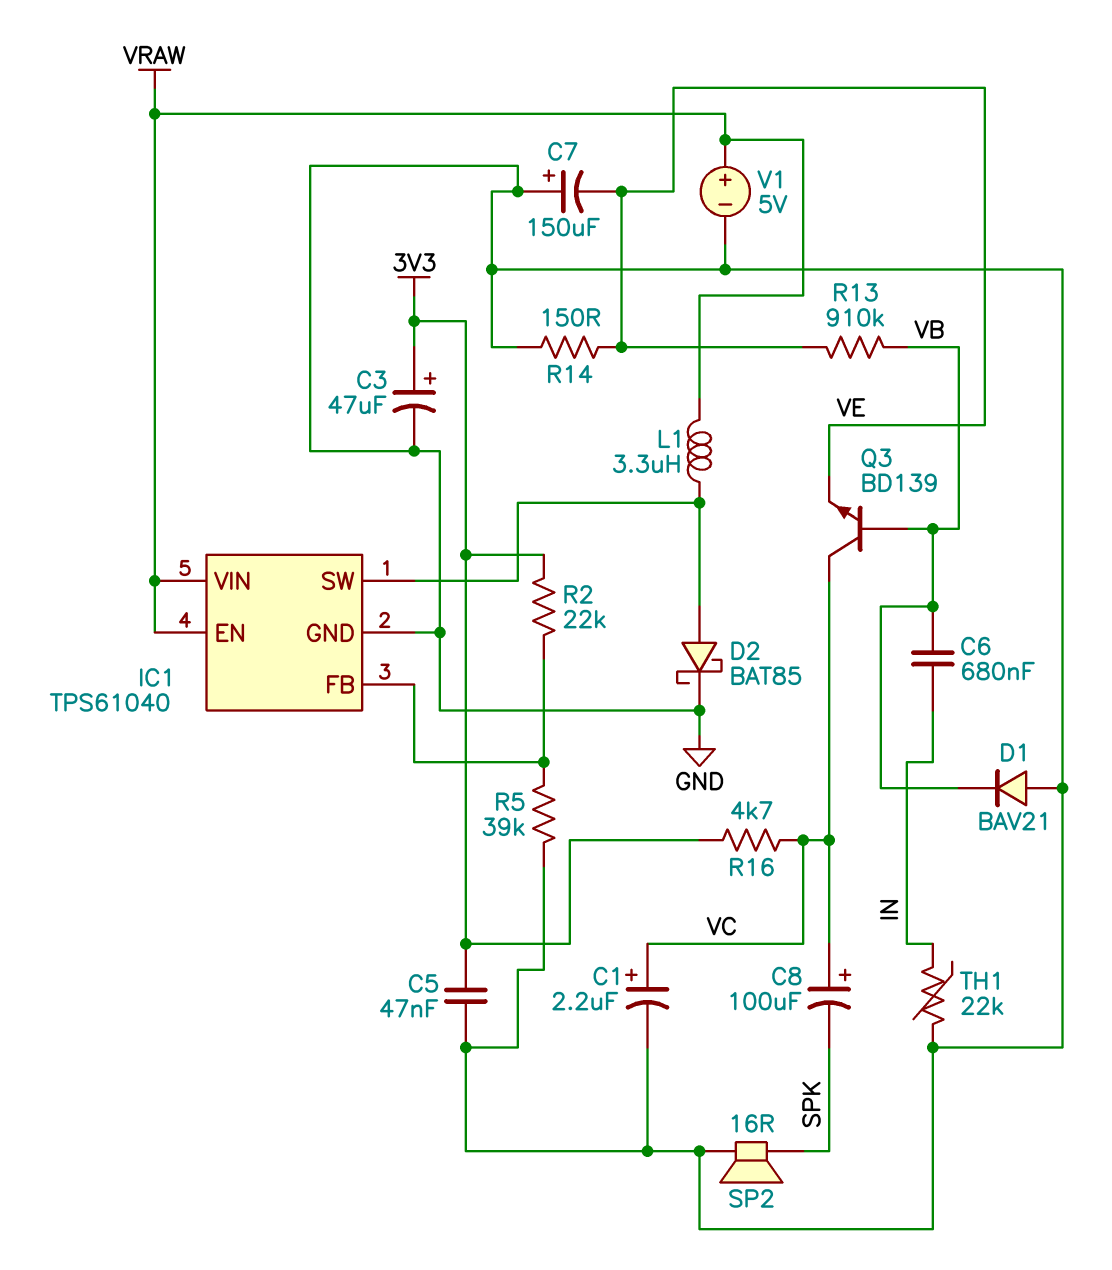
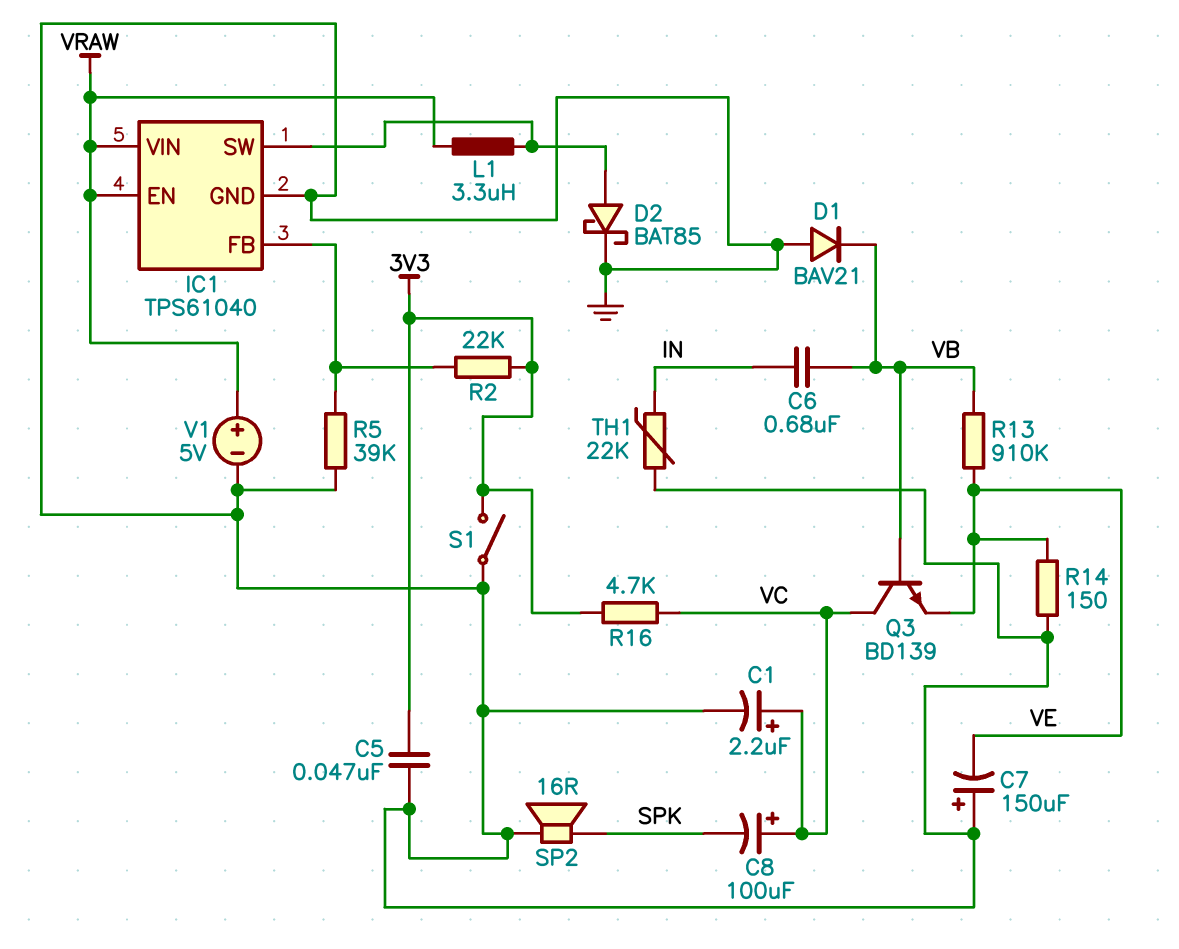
C3: 47uF (plus 3V3, minus GND) -> none
S1: none -> switch (3V3, GND)

